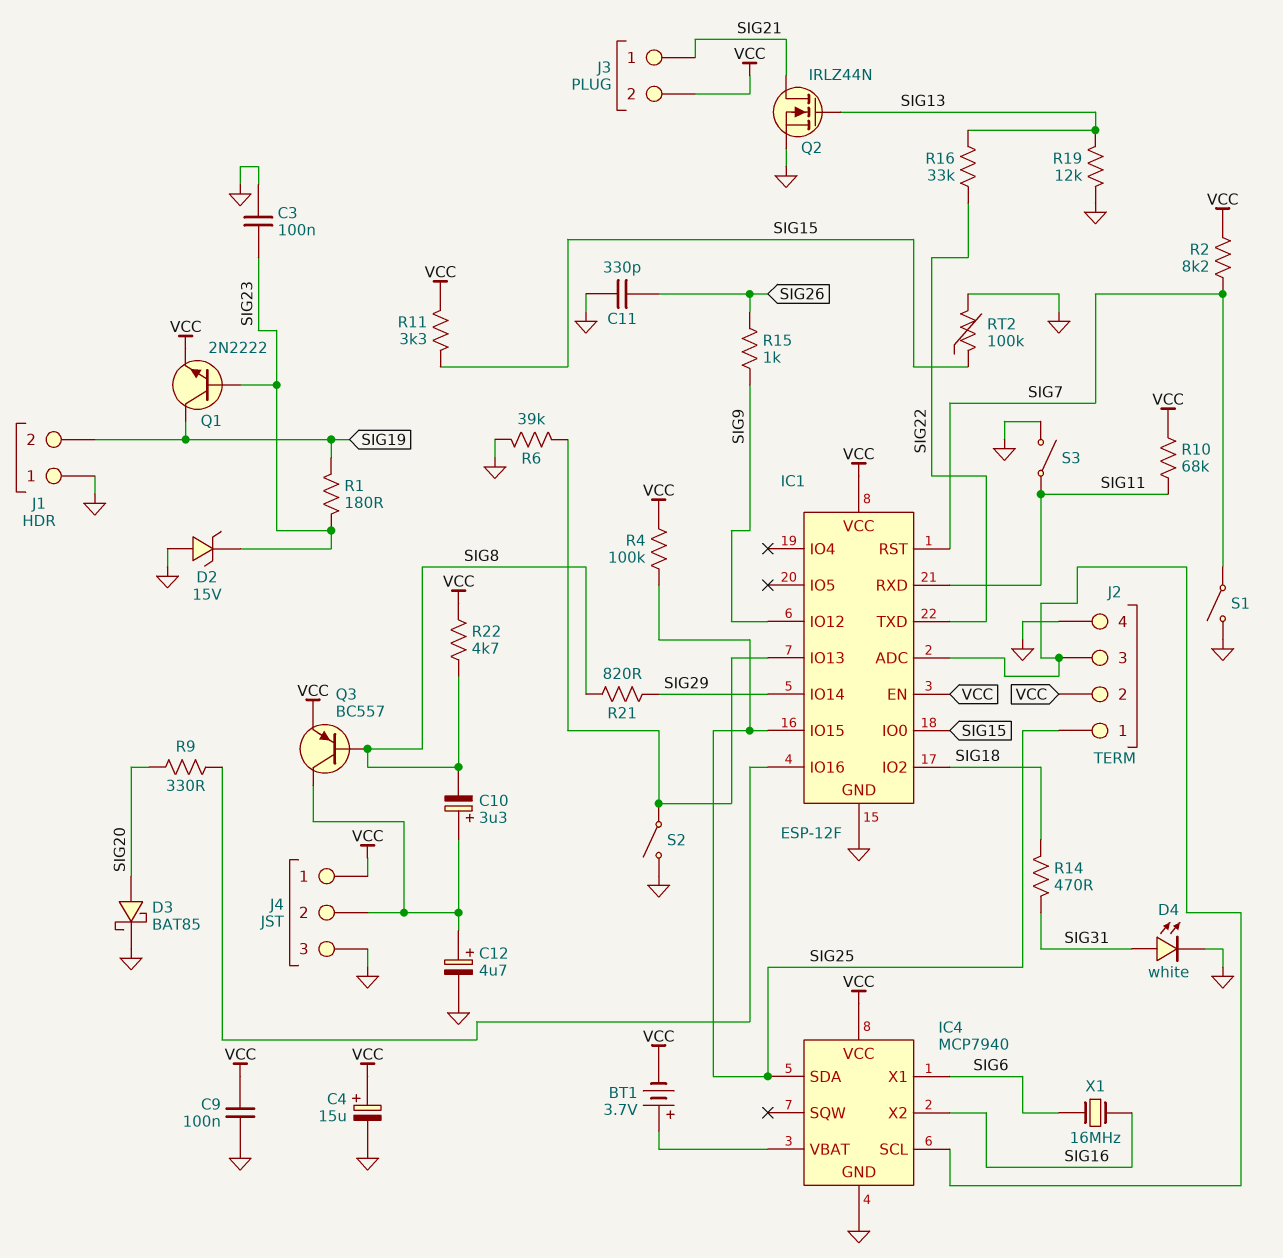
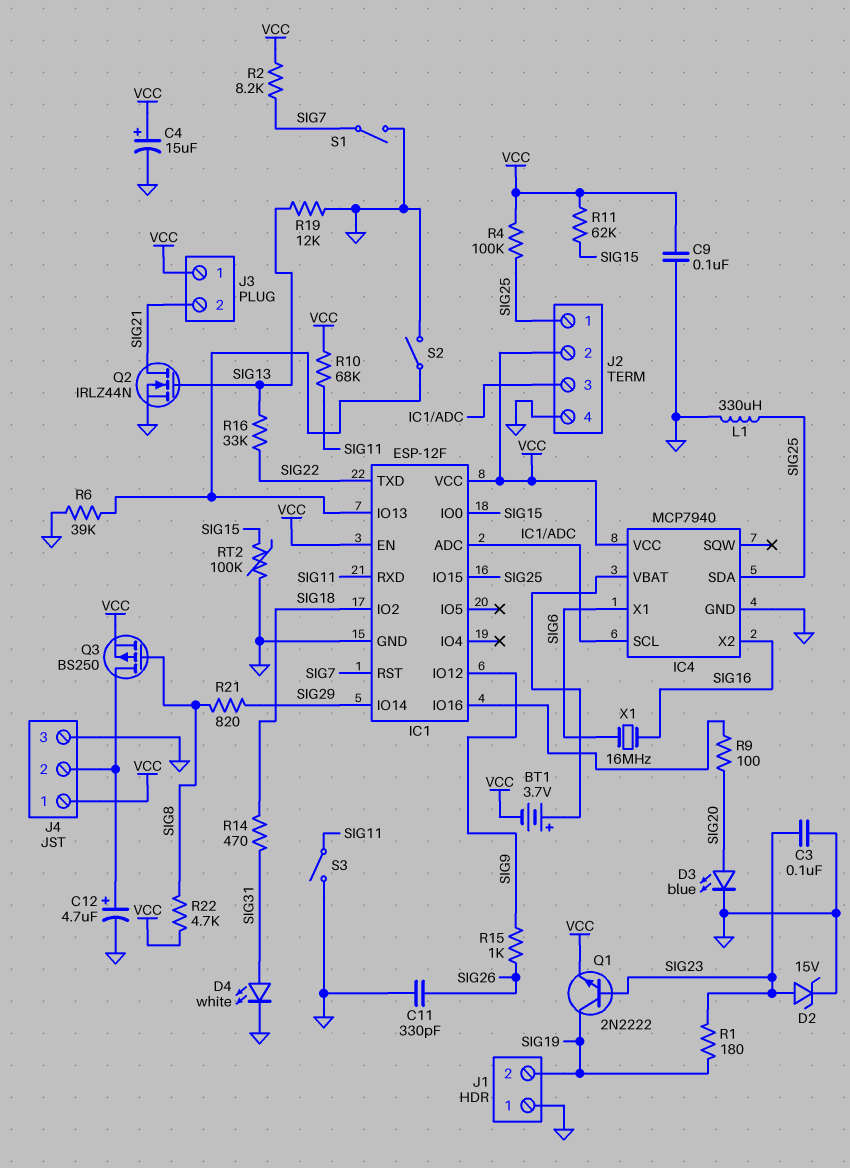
C10: 3.3uF (plus J4/2, minus SIG8) -> none
D2: zener 15V (A GND, K SIG23) -> zener 15V (A SIG23, K GND)
D3: schottky BAT85 (A SIG20, K GND) -> LED blue (A SIG20, K GND)
J3 pin 1: SIG21 -> VCC
J3 pin 2: VCC -> SIG21
L1: none -> 330uH (GND, SIG25)
Q3: PNP BC557 (B SIG8, C J4/2, E VCC) -> PMOS BS250 (G SIG8, D J4/2, S VCC)
R9: 330 (IC1/IO16, SIG20) -> 100 (IC1/IO16, SIG20)
R11: 3.3k (SIG15, VCC) -> 62k (SIG15, VCC)

